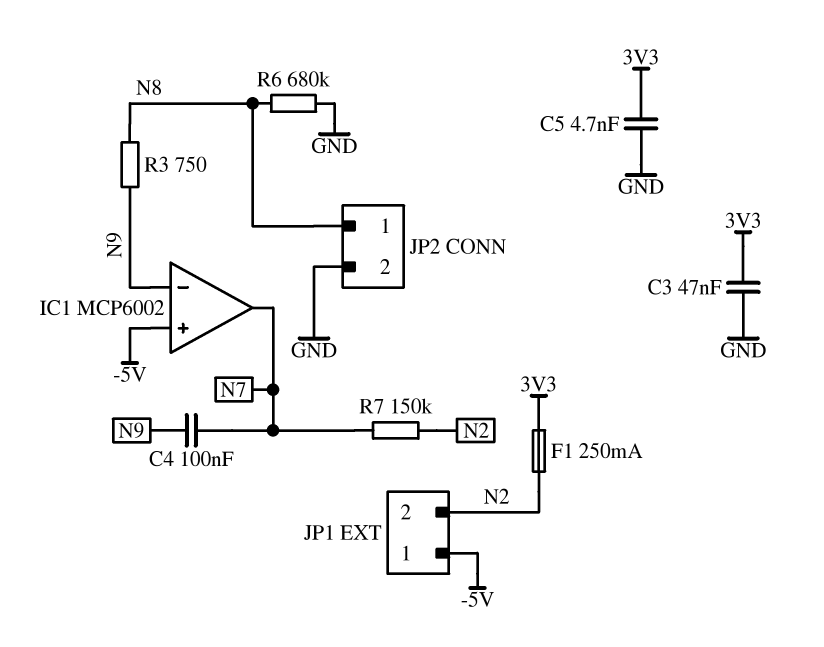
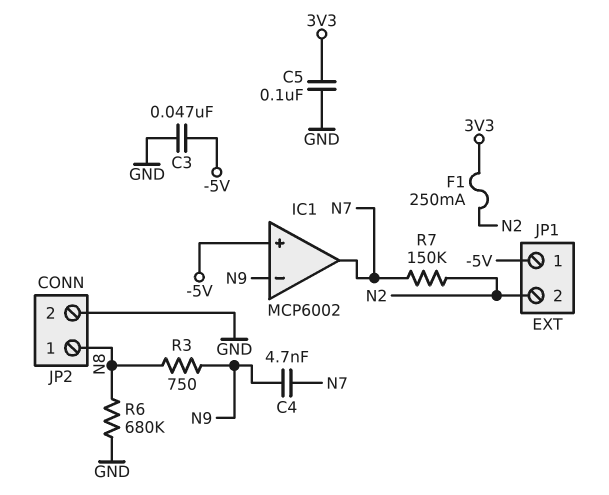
C3: 47nF (3V3, GND) -> 47nF (-5V, GND)
C4: 100nF (N7, N9) -> 4.7nF (N7, N9)
C5: 4.7nF (3V3, GND) -> 100nF (3V3, GND)

